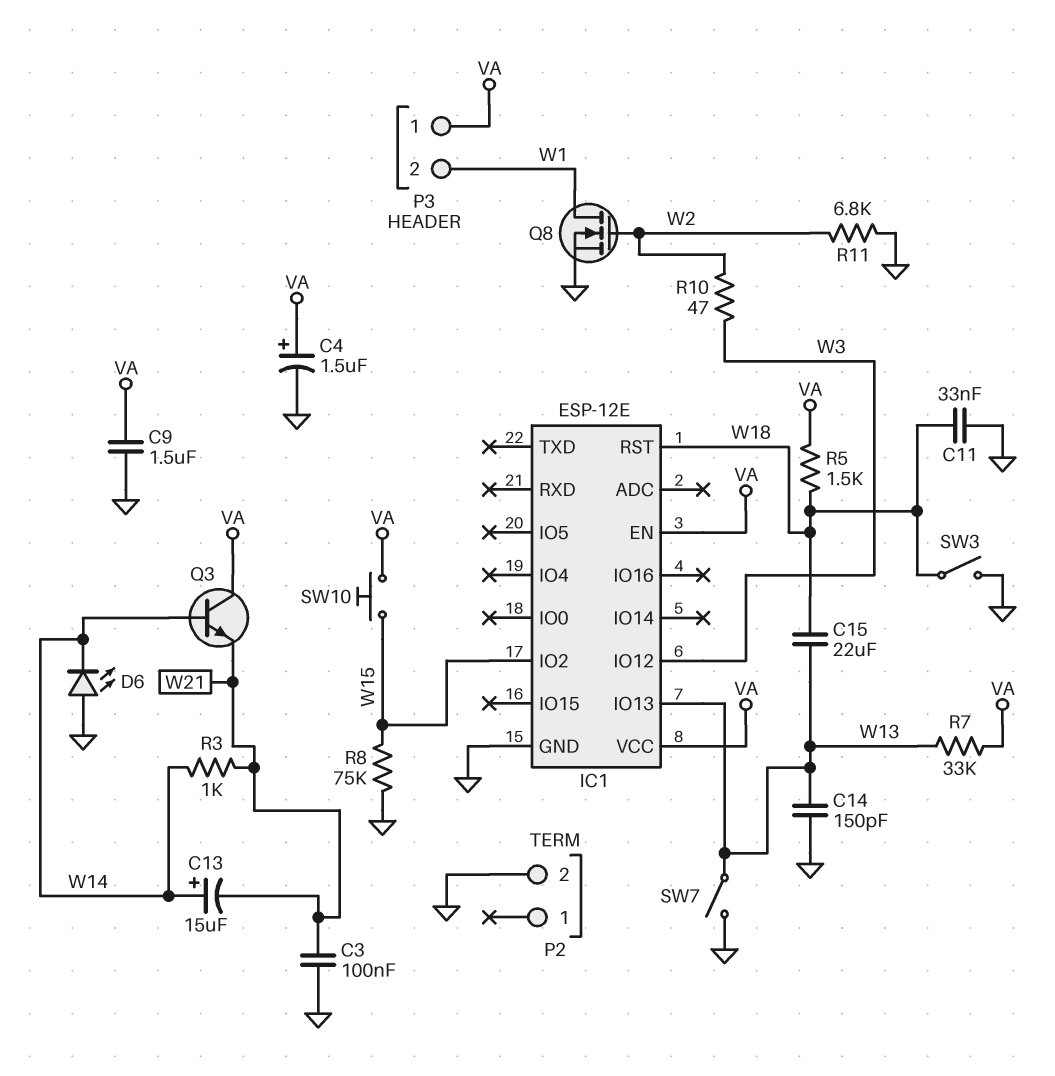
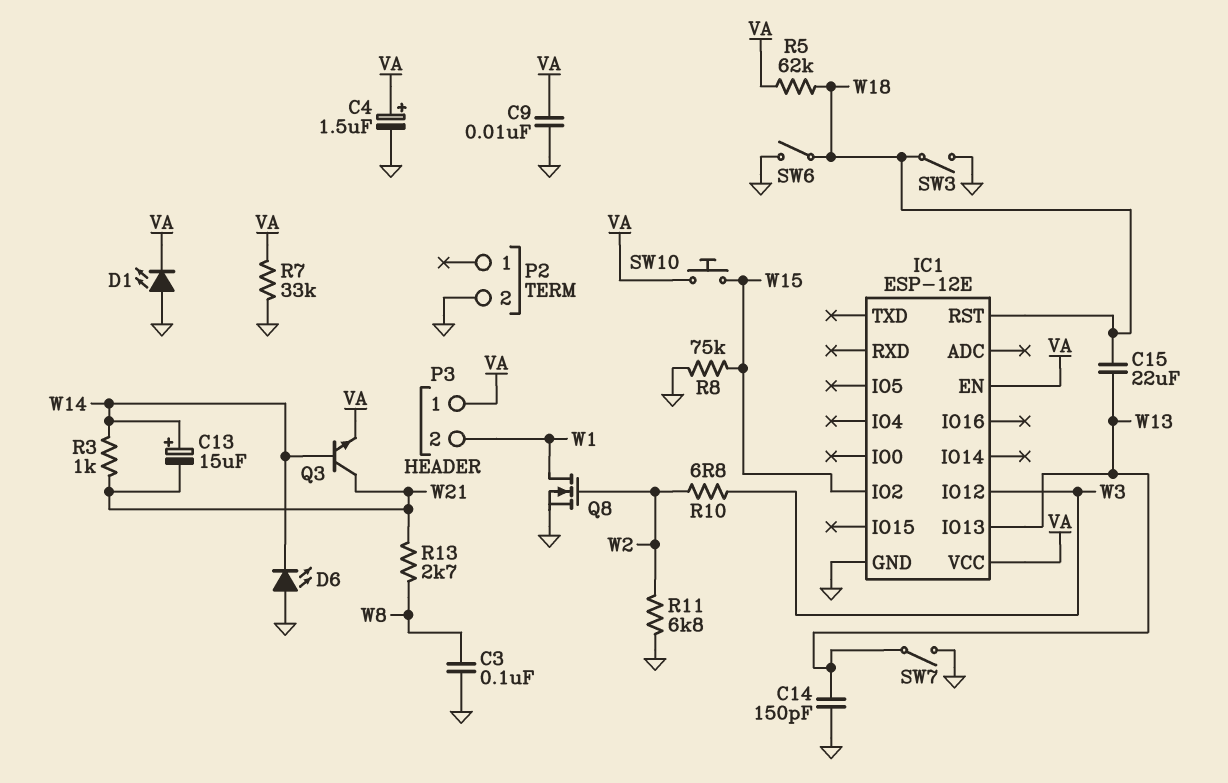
C3: 100nF (GND, W21) -> 100nF (GND, W8)
C9: 1.5uF (GND, VA) -> 10nF (GND, VA)
C11: 33nF (GND, W18) -> none
D1: none -> LED (A GND, K VA)
Q3: NPN (B W14, C VA, E W21) -> NPN (B W14, C W21, E VA)
R5: 1.5k (VA, W18) -> 62k (VA, W18)
R7: 33k (VA, W13) -> 33k (GND, VA)
R10: 47 (W2, W3) -> 6.8 (W2, W3)
R13: none -> 2.7k (W8, W21)
SW6: none -> switch (GND, W18)

